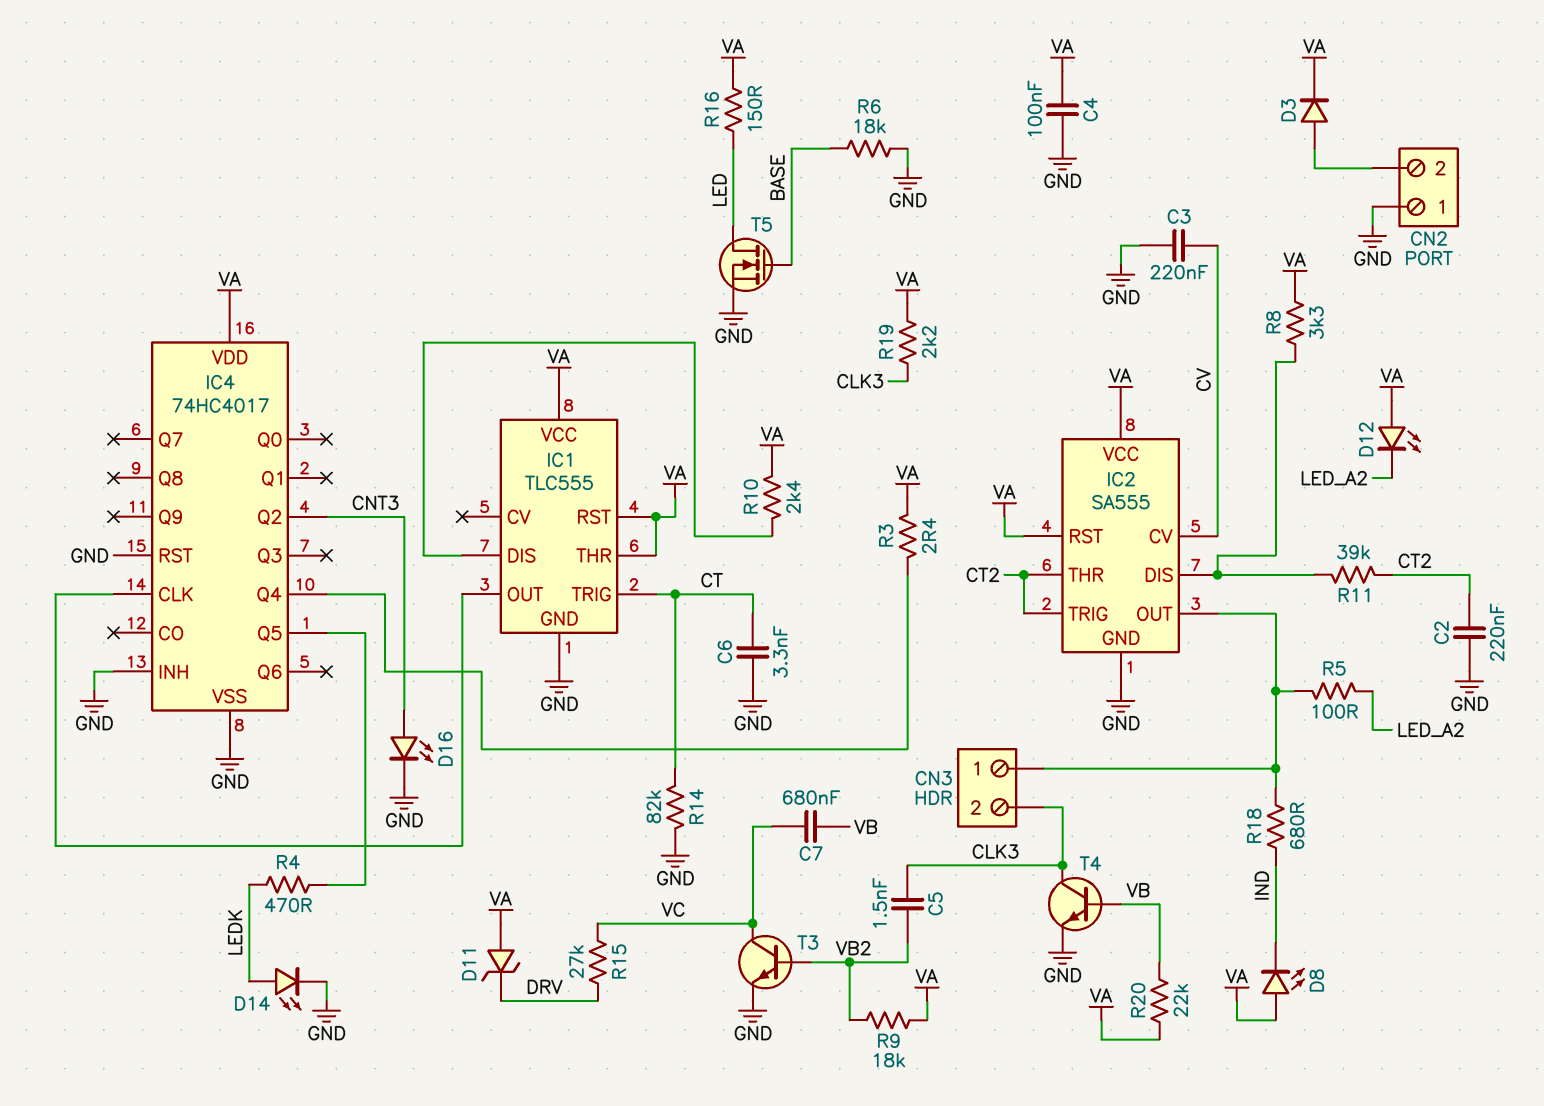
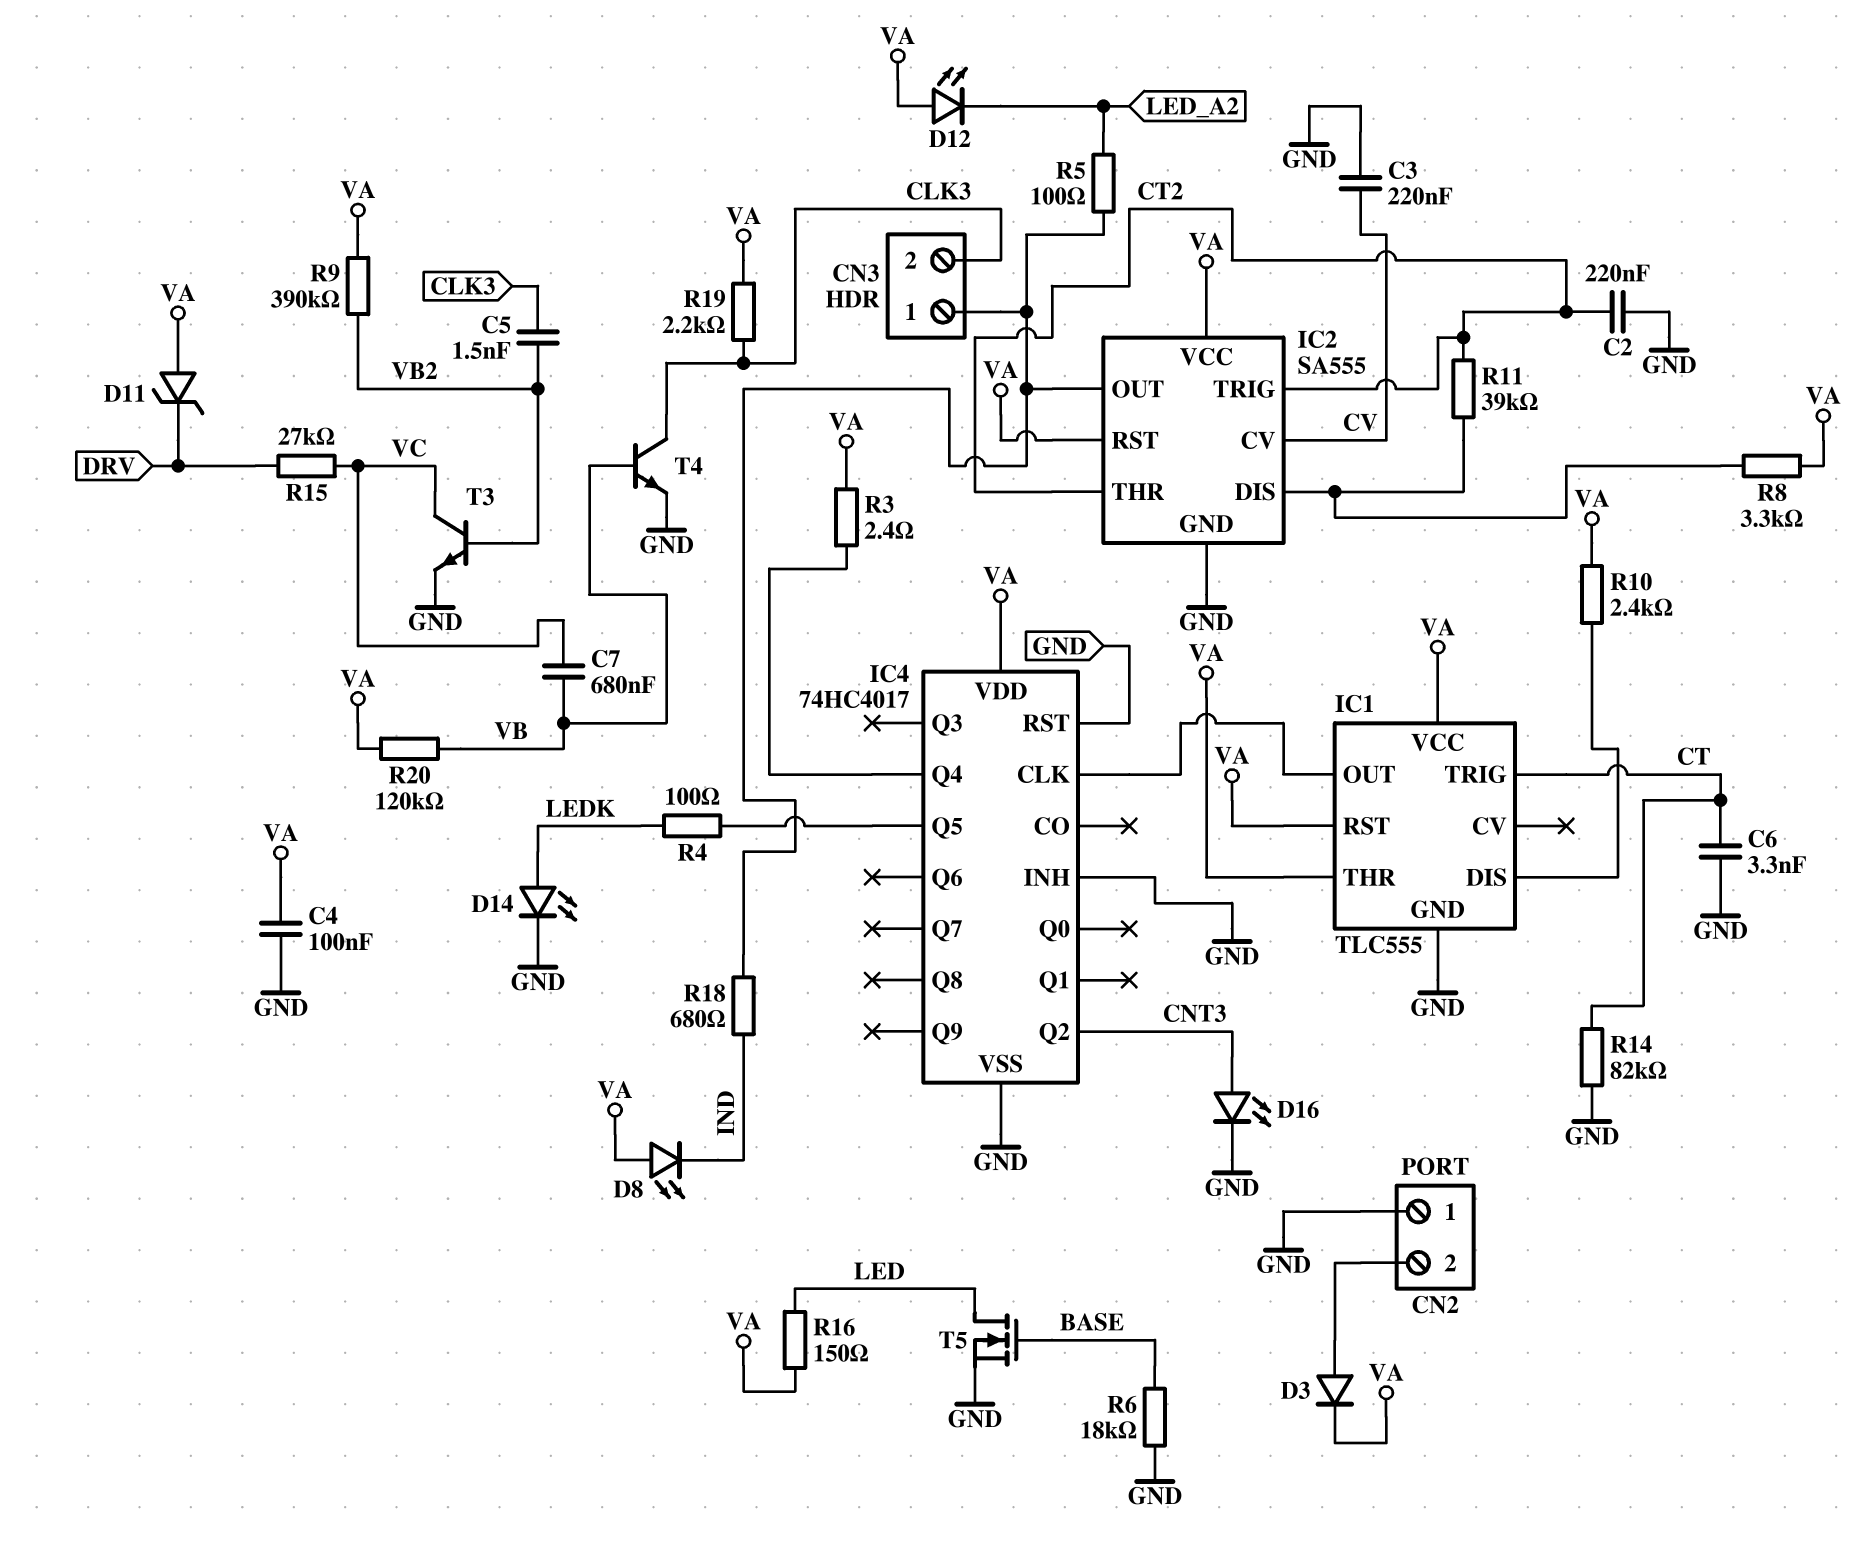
R4: 470 (IC4/Q5, LEDK) -> 100 (IC4/Q5, LEDK)
R9: 18k (VA, VB2) -> 390k (VA, VB2)
R20: 22k (VA, VB) -> 120k (VA, VB)

